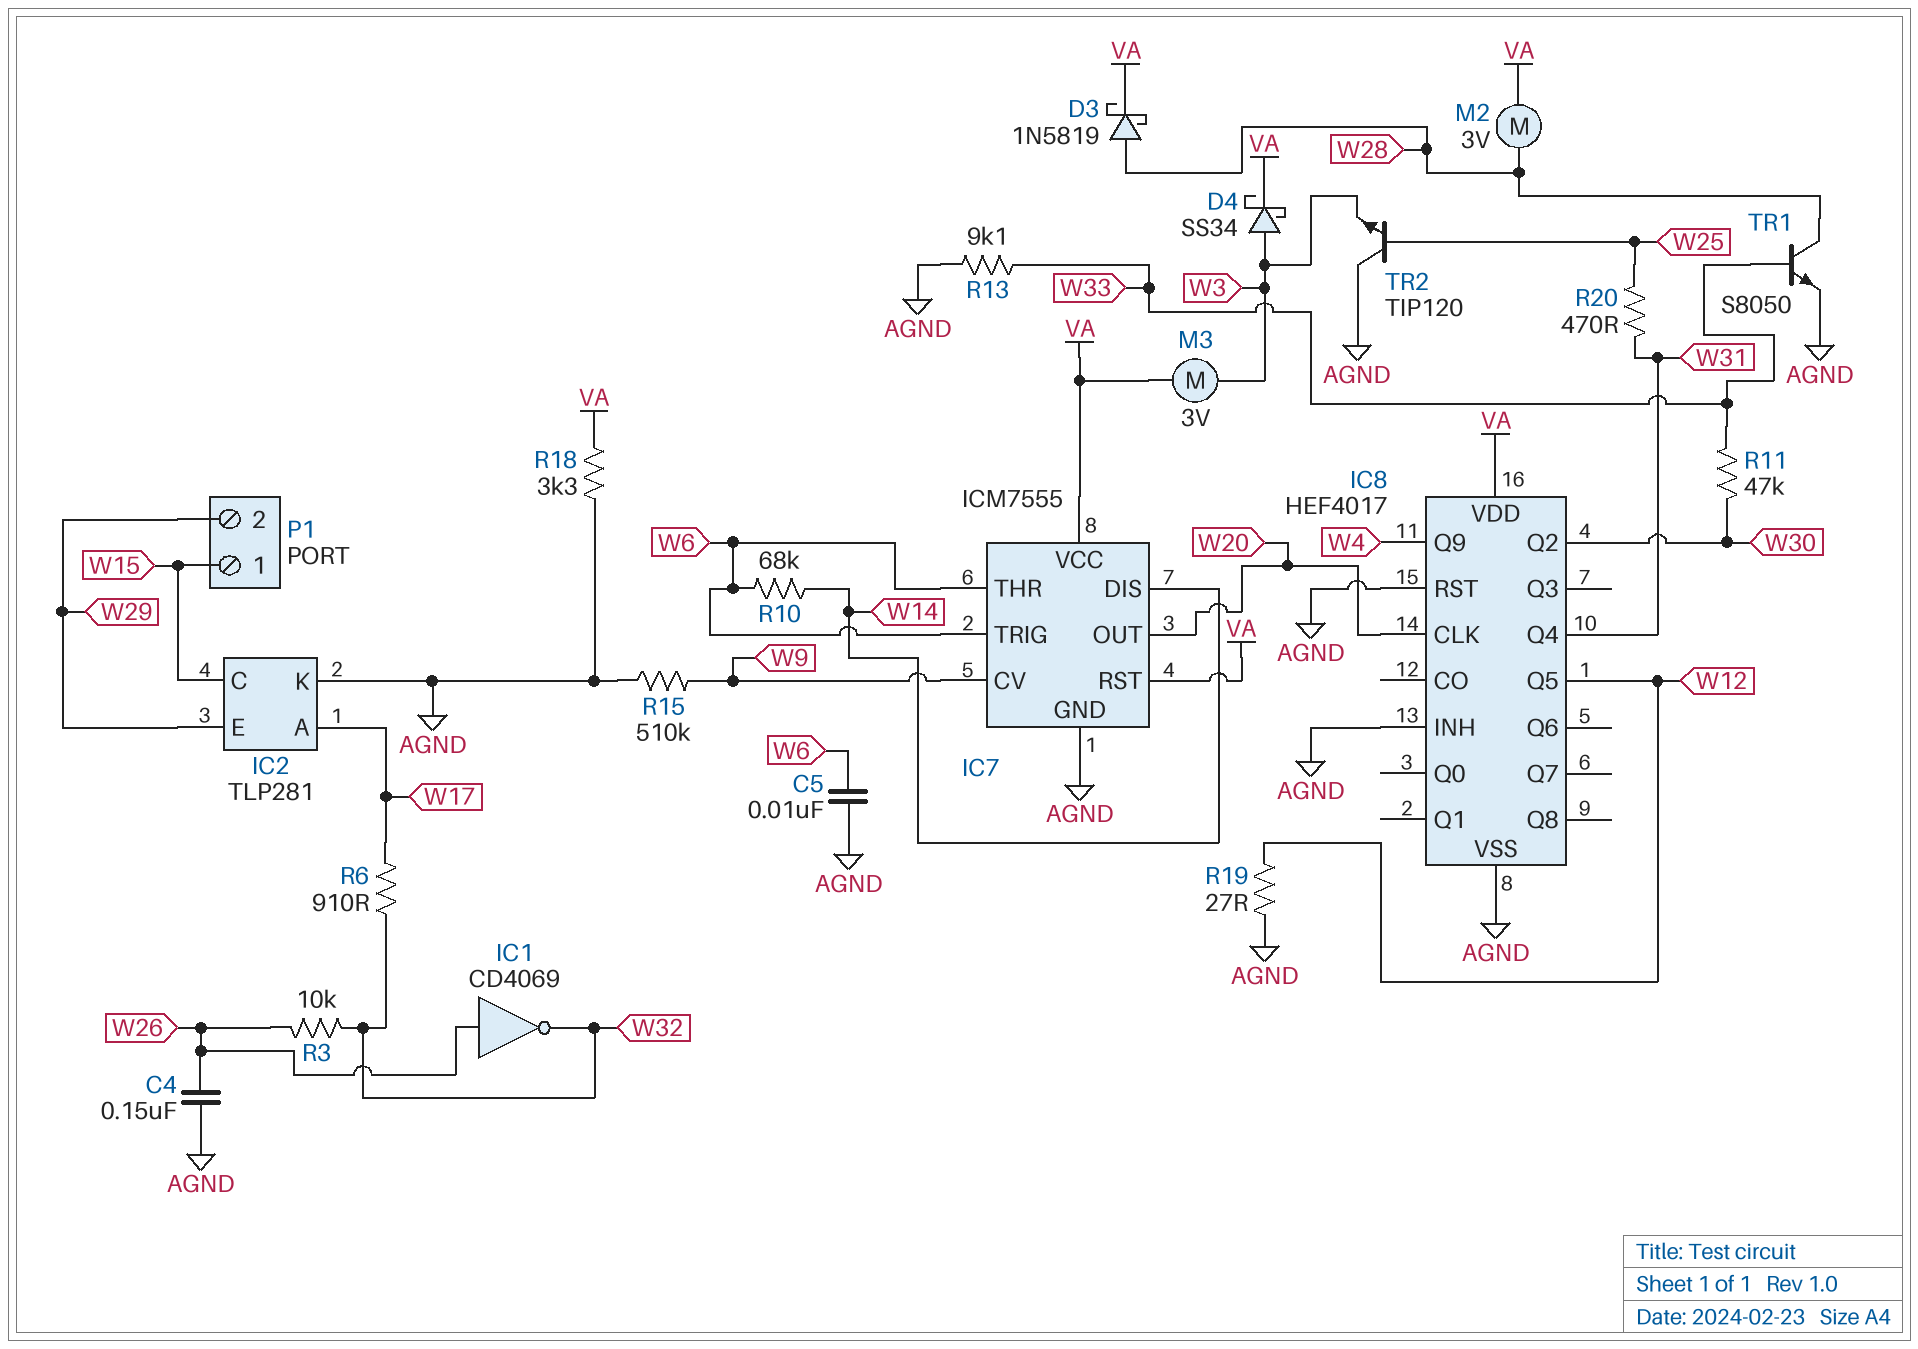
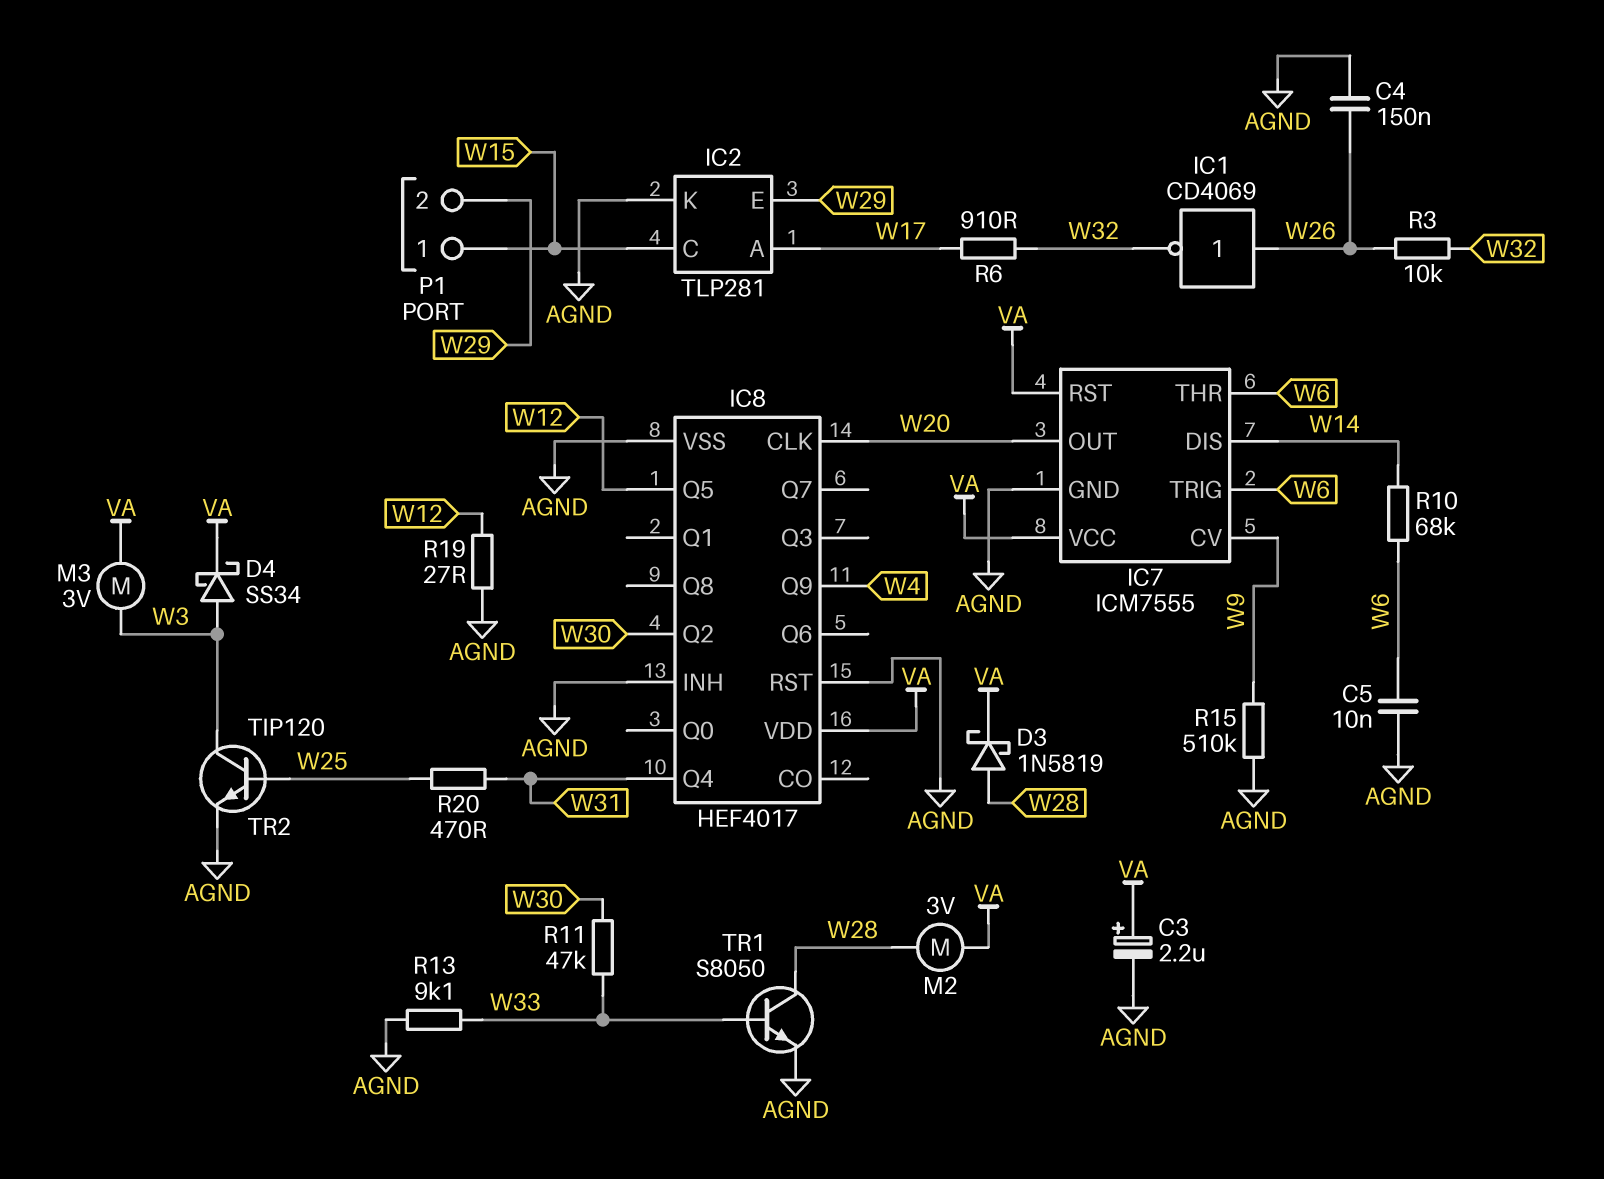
C3: none -> 2.2uF (plus VA, minus AGND)
R18: 3.3k (AGND, VA) -> none
TR2: NPN TIP120 (B W25, C AGND, E W3) -> NPN TIP120 (B W25, C W3, E AGND)

